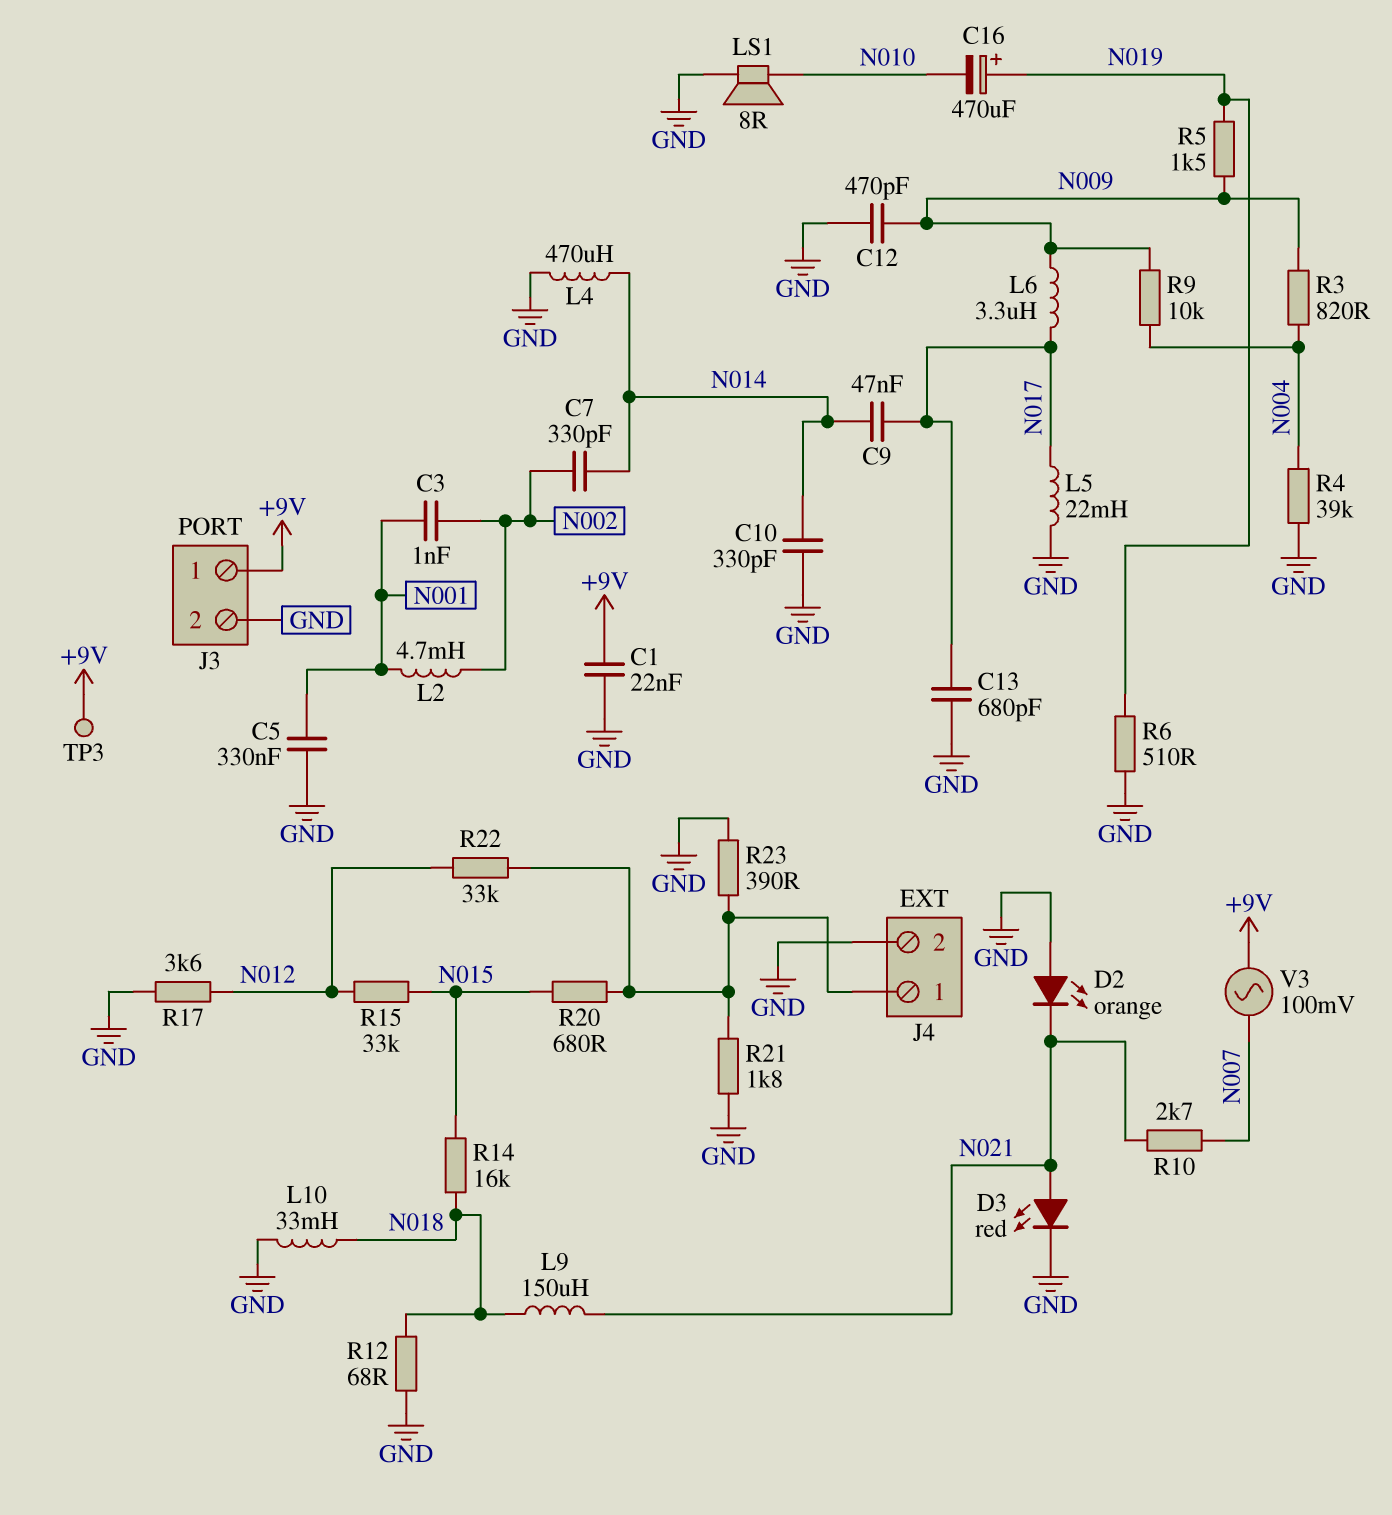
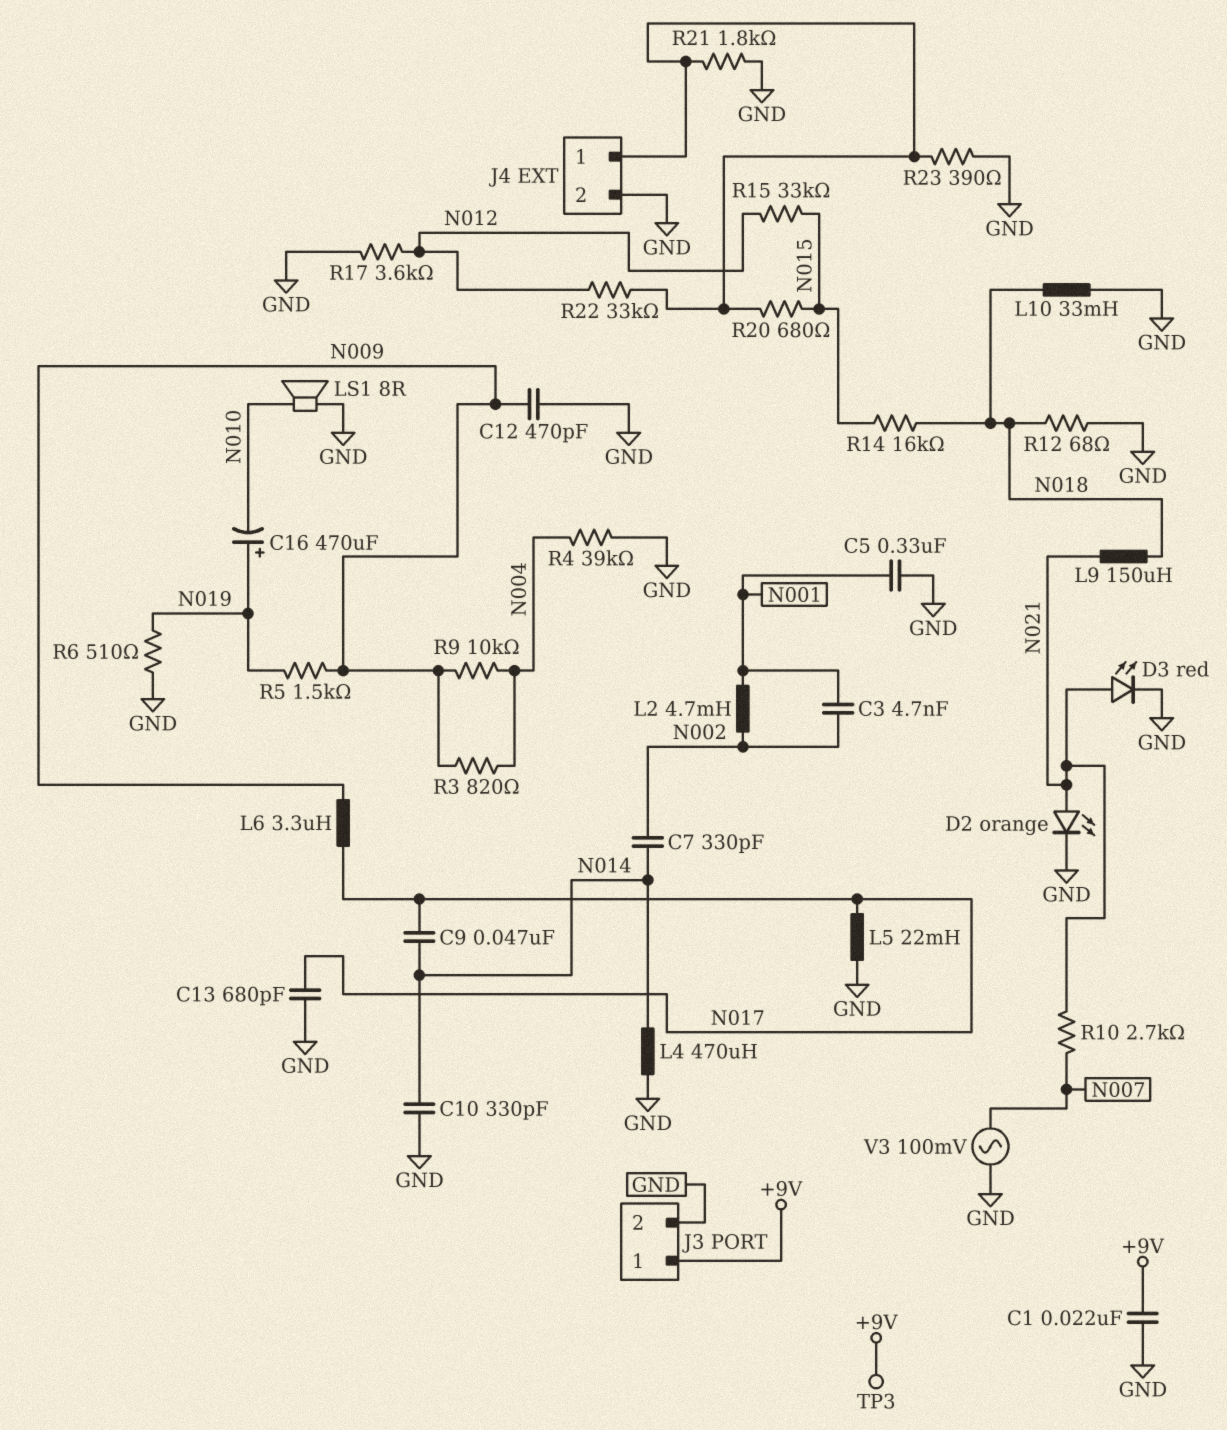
C3: 1nF (N001, N002) -> 4.7nF (N001, N002)
D2: LED orange (A GND, K N021) -> LED orange (A N021, K GND)
V3: AC 100mV (+9V, N007) -> AC 100mV (GND, N007)

